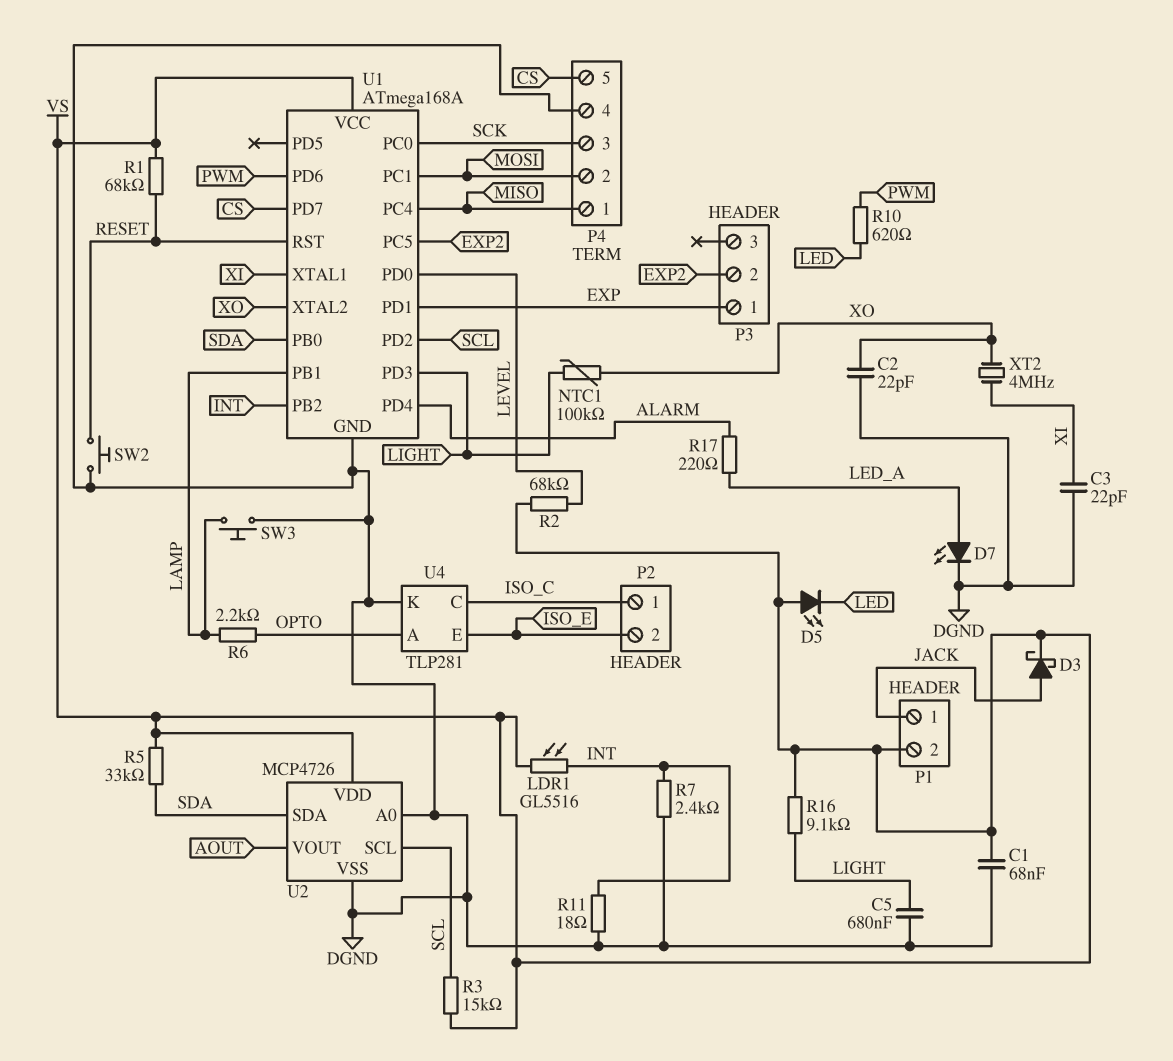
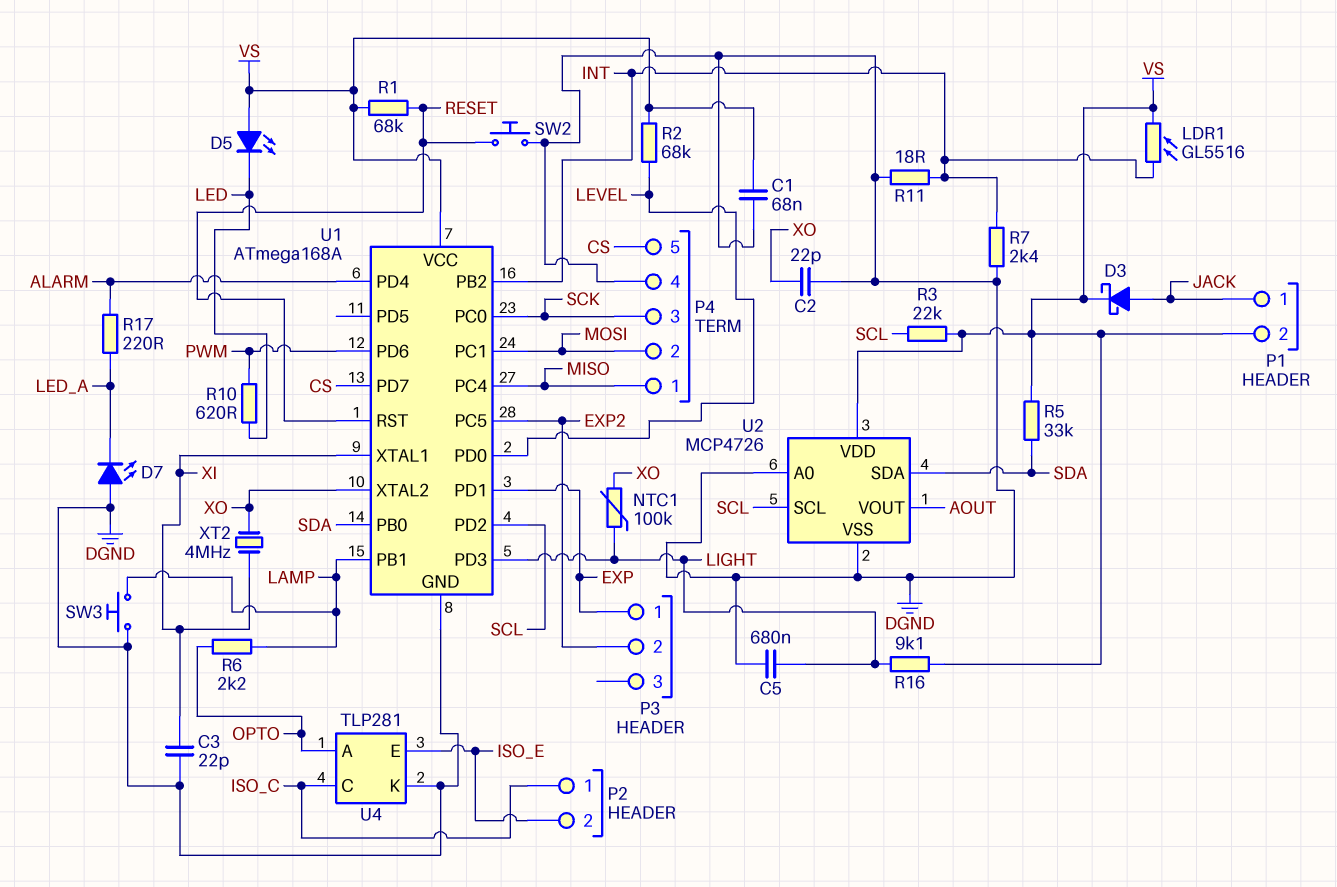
D7: LED (A LED_A, K DGND) -> LED (A DGND, K LED_A)
R3: 15k (SCL, VS) -> 22k (SCL, VS)

